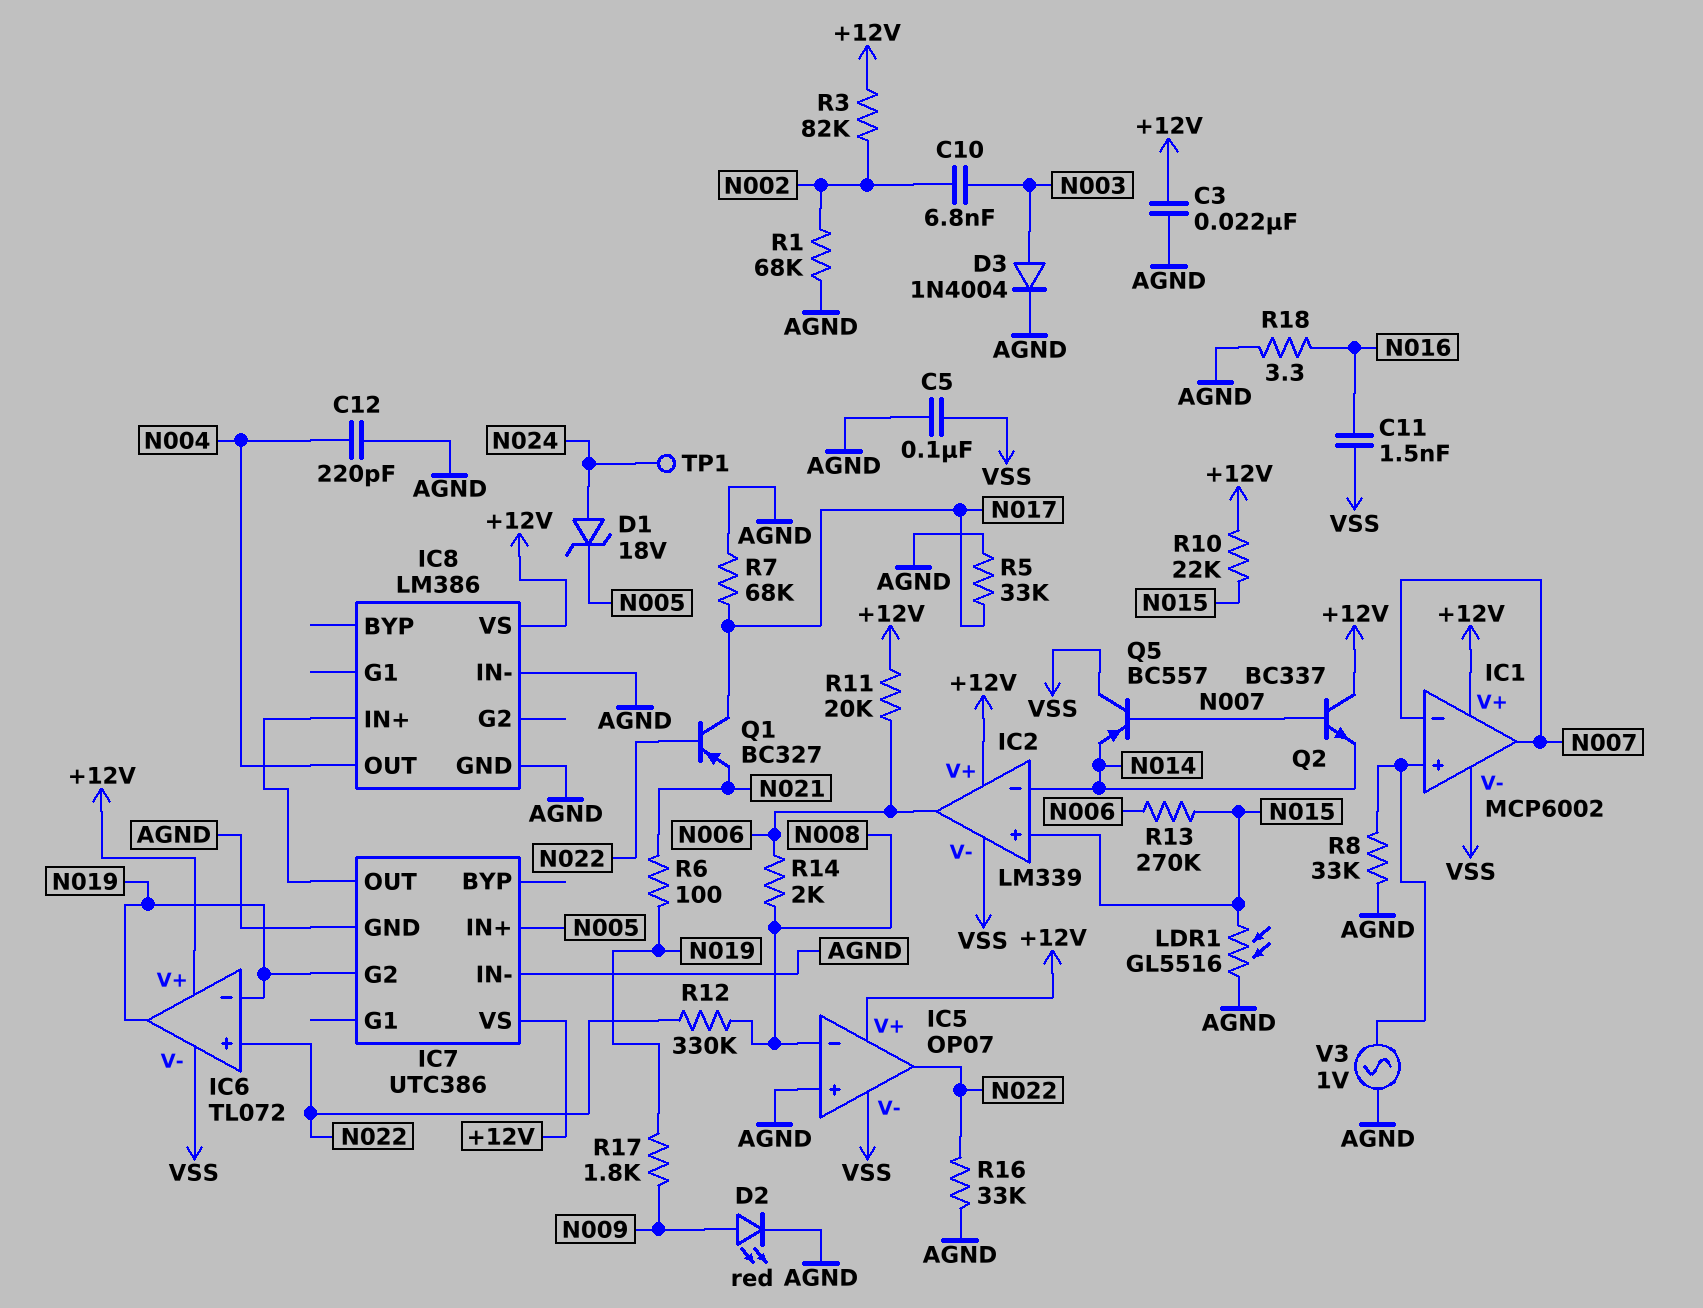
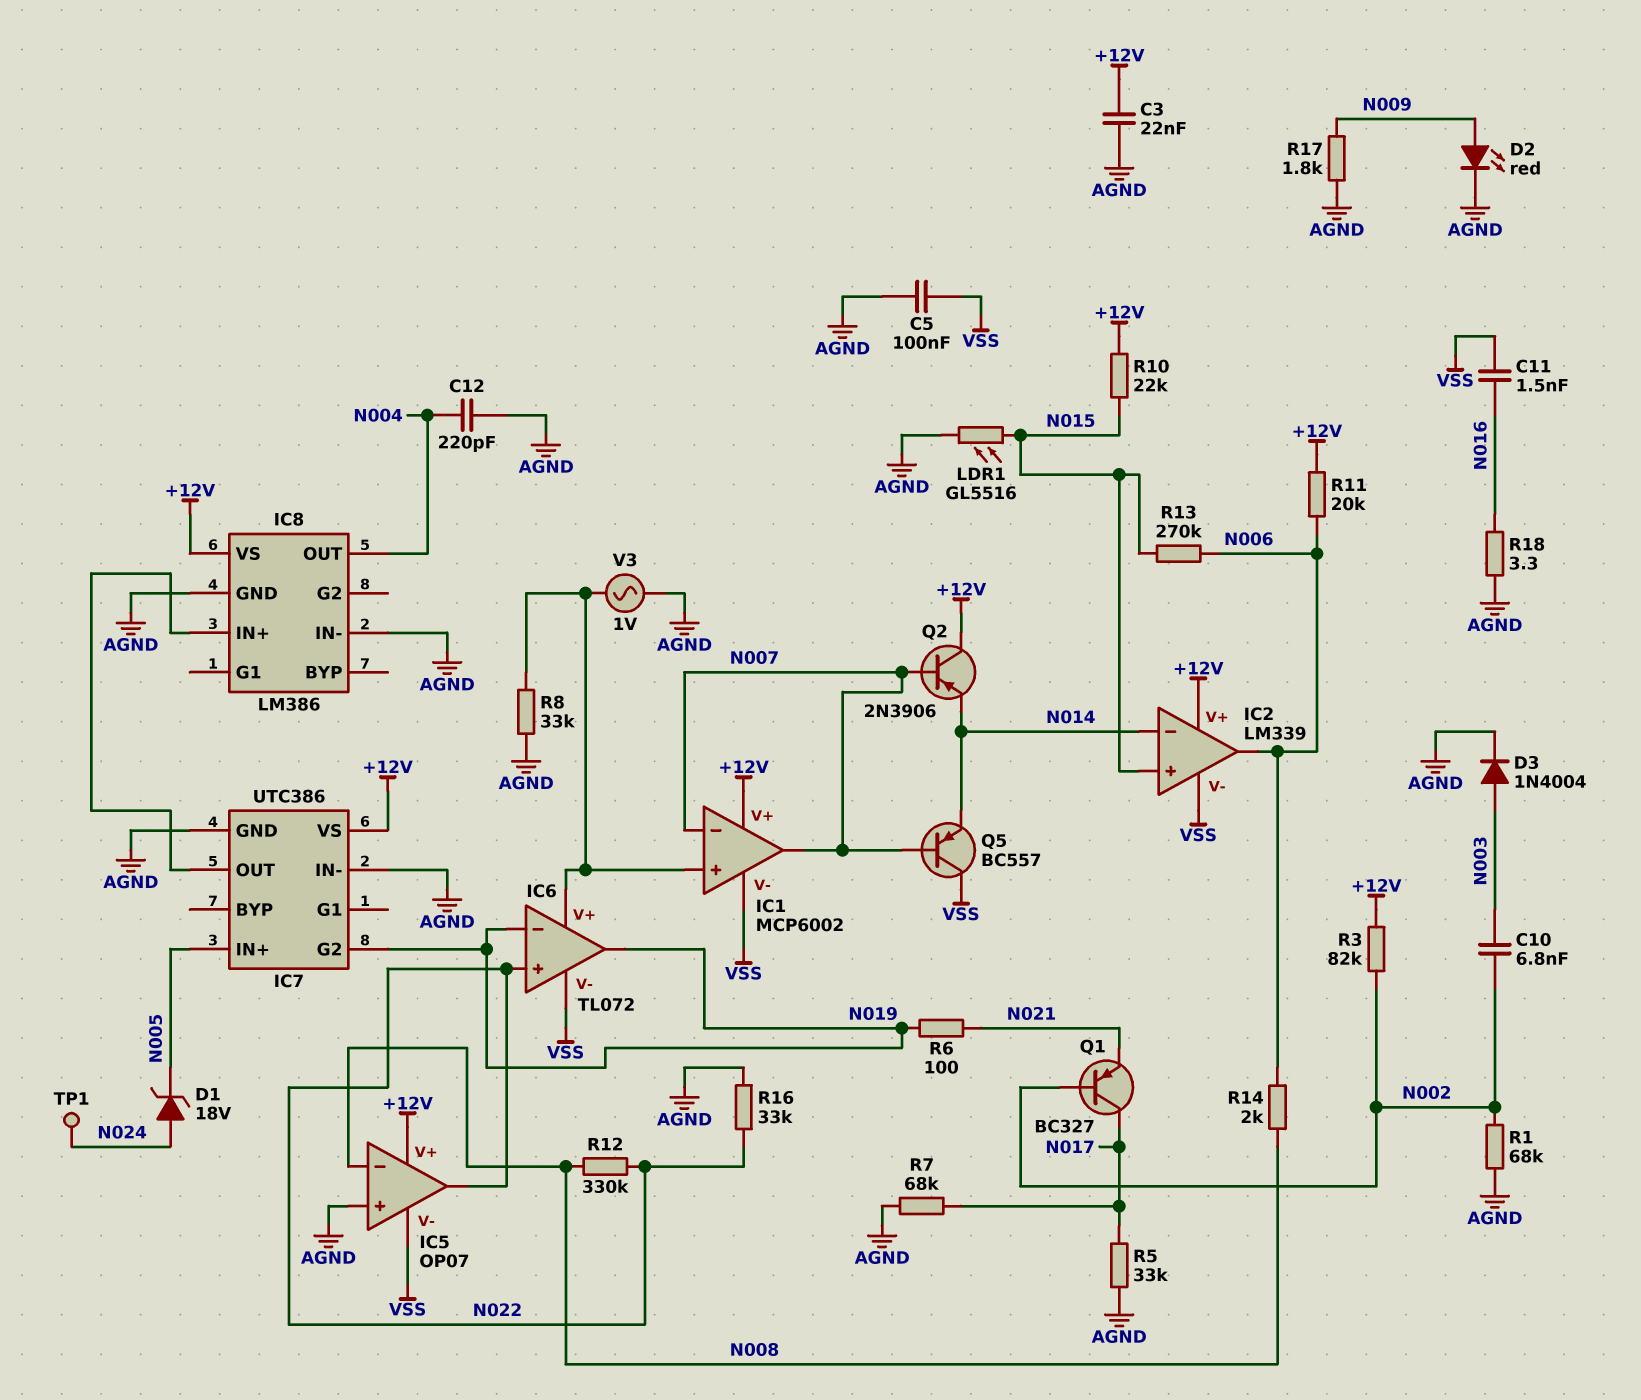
IC6 pin V+: +12V -> IC1/in+
Q1: PNP BC327 (B N022, C N017, E N021) -> PNP BC327 (B N002, C N017, E N021)
Q2: NPN BC337 (B N007, C +12V, E N014) -> PNP 2N3906 (B N007, C +12V, E N014)
R17: 1.8k (N009, N019) -> 1.8k (AGND, N009)

